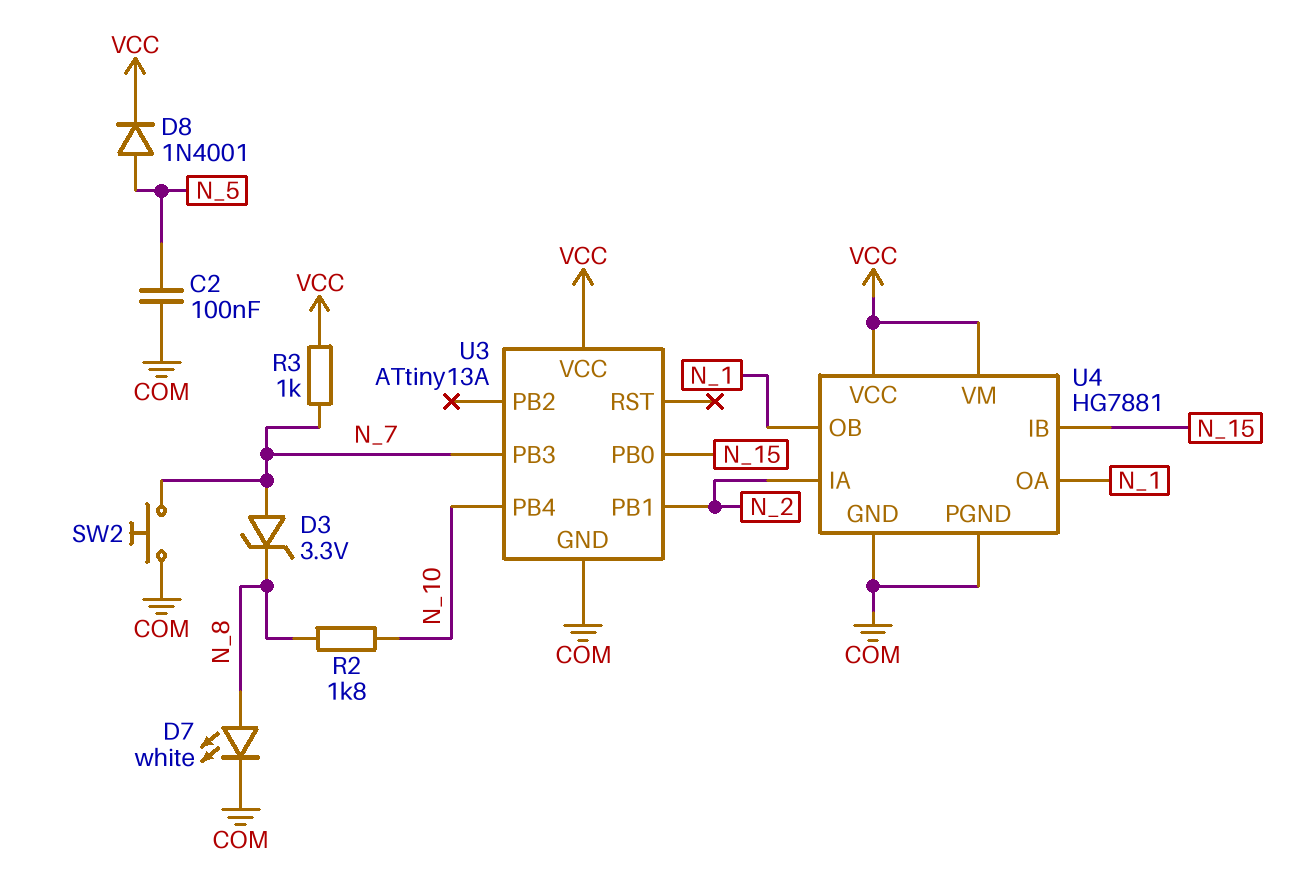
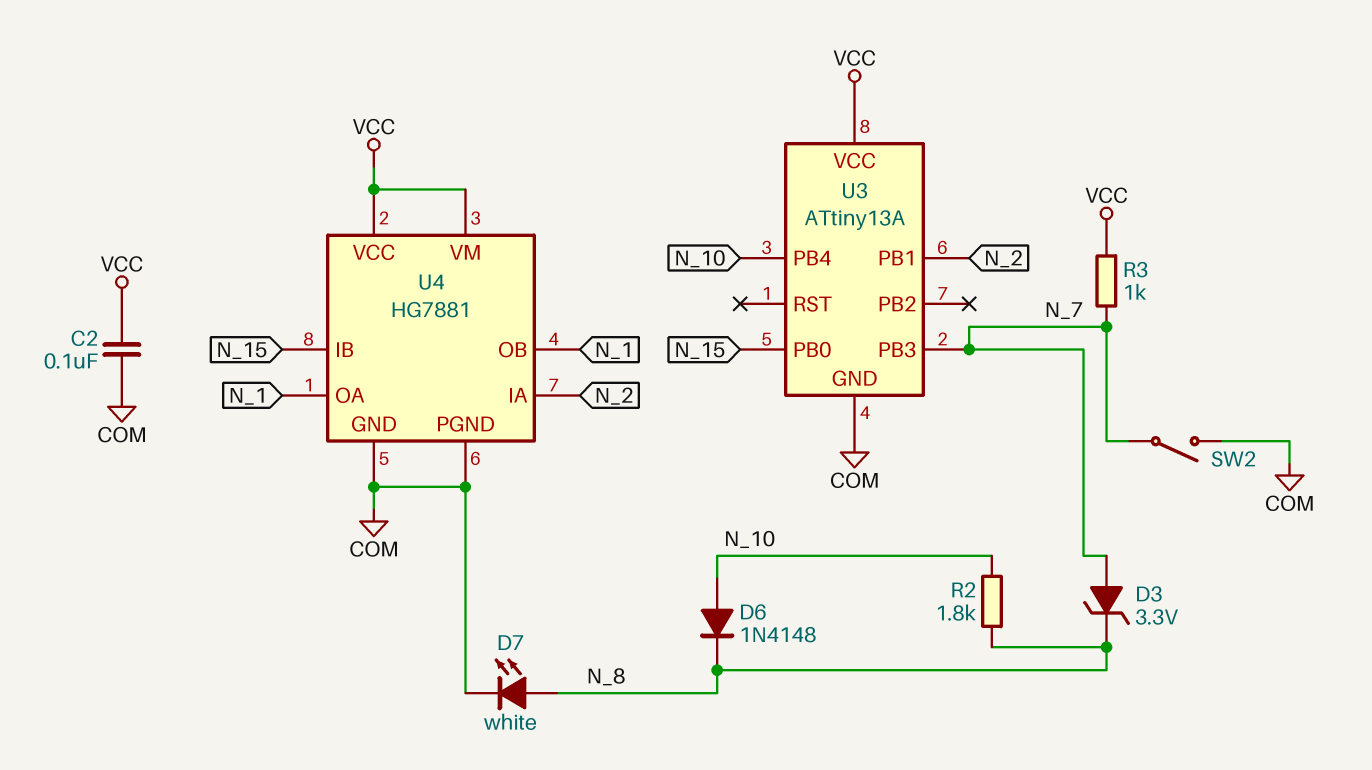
C2: 100nF (COM, N_5) -> 100nF (COM, VCC)
D6: none -> diode 1N4148 (A N_10, K N_8)
D8: diode 1N4001 (A N_5, K VCC) -> none
SW2: button (COM, N_7) -> switch (COM, N_7)

